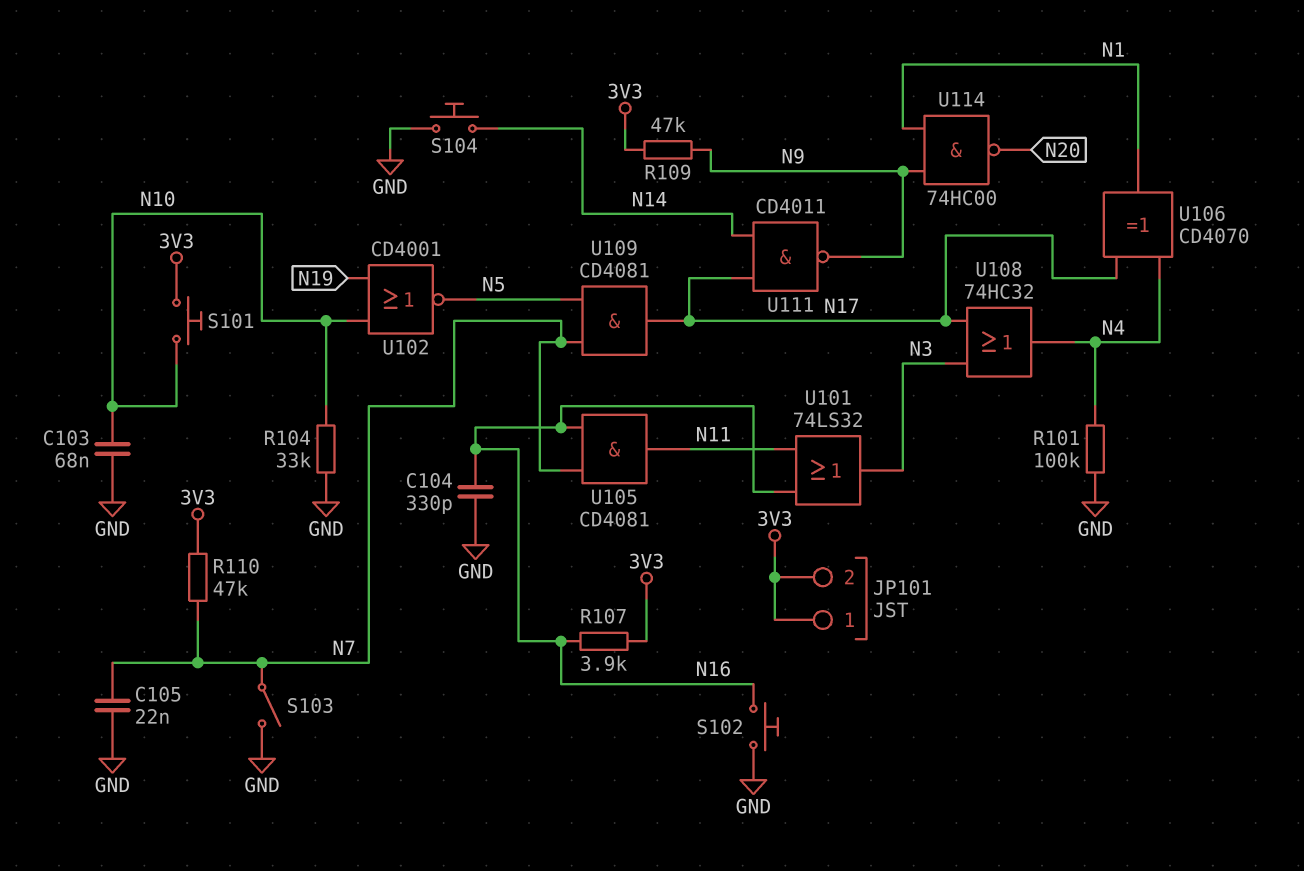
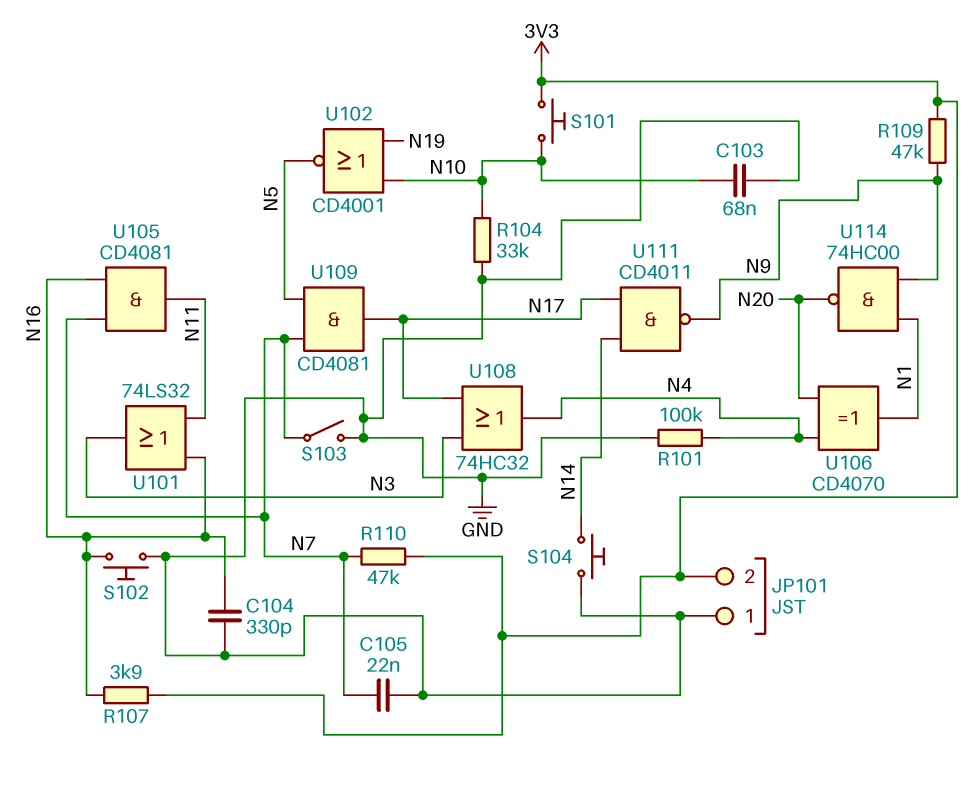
JP101 pin 1: 3V3 -> GND
U106: XOR CD4070 (in N4, in N17, out N1) -> XOR CD4070 (in N4, in N20, out N1)

